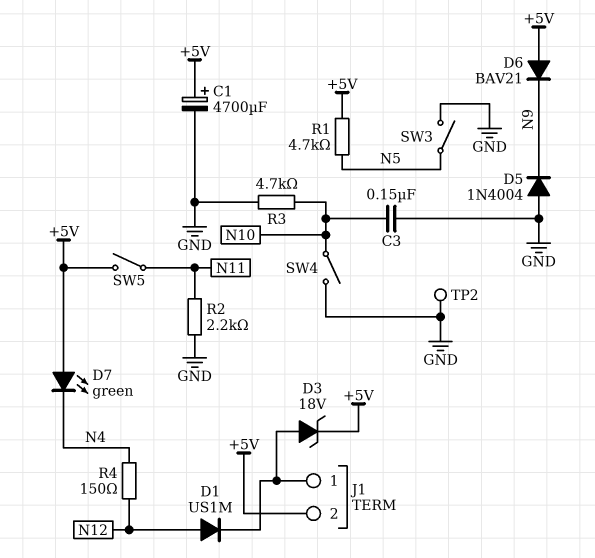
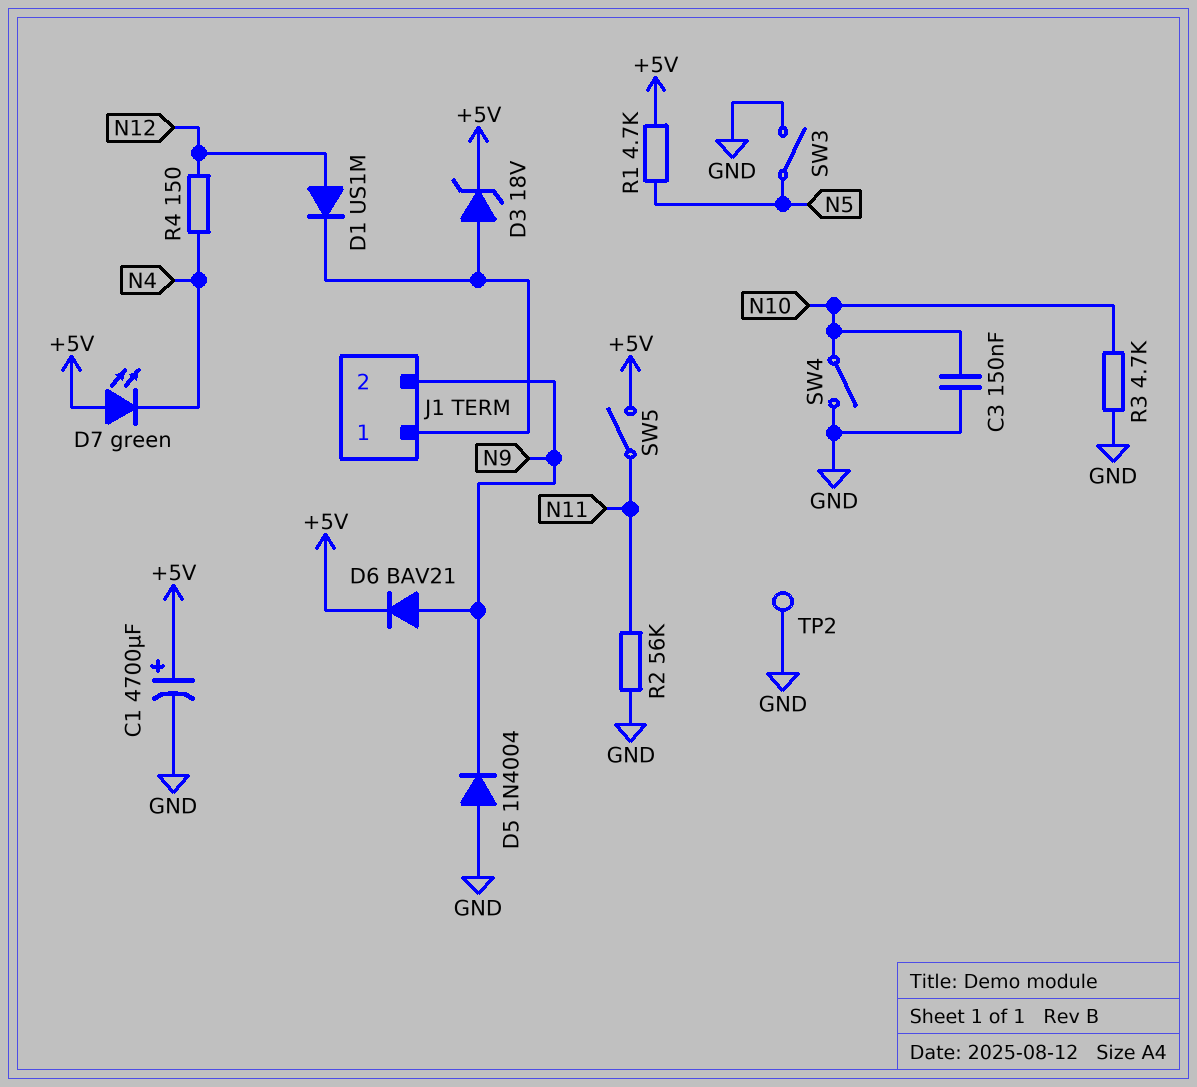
D6: diode BAV21 (A +5V, K N9) -> diode BAV21 (A N9, K +5V)
J1 pin 2: +5V -> N9
R2: 2.2k (GND, N11) -> 56k (GND, N11)

